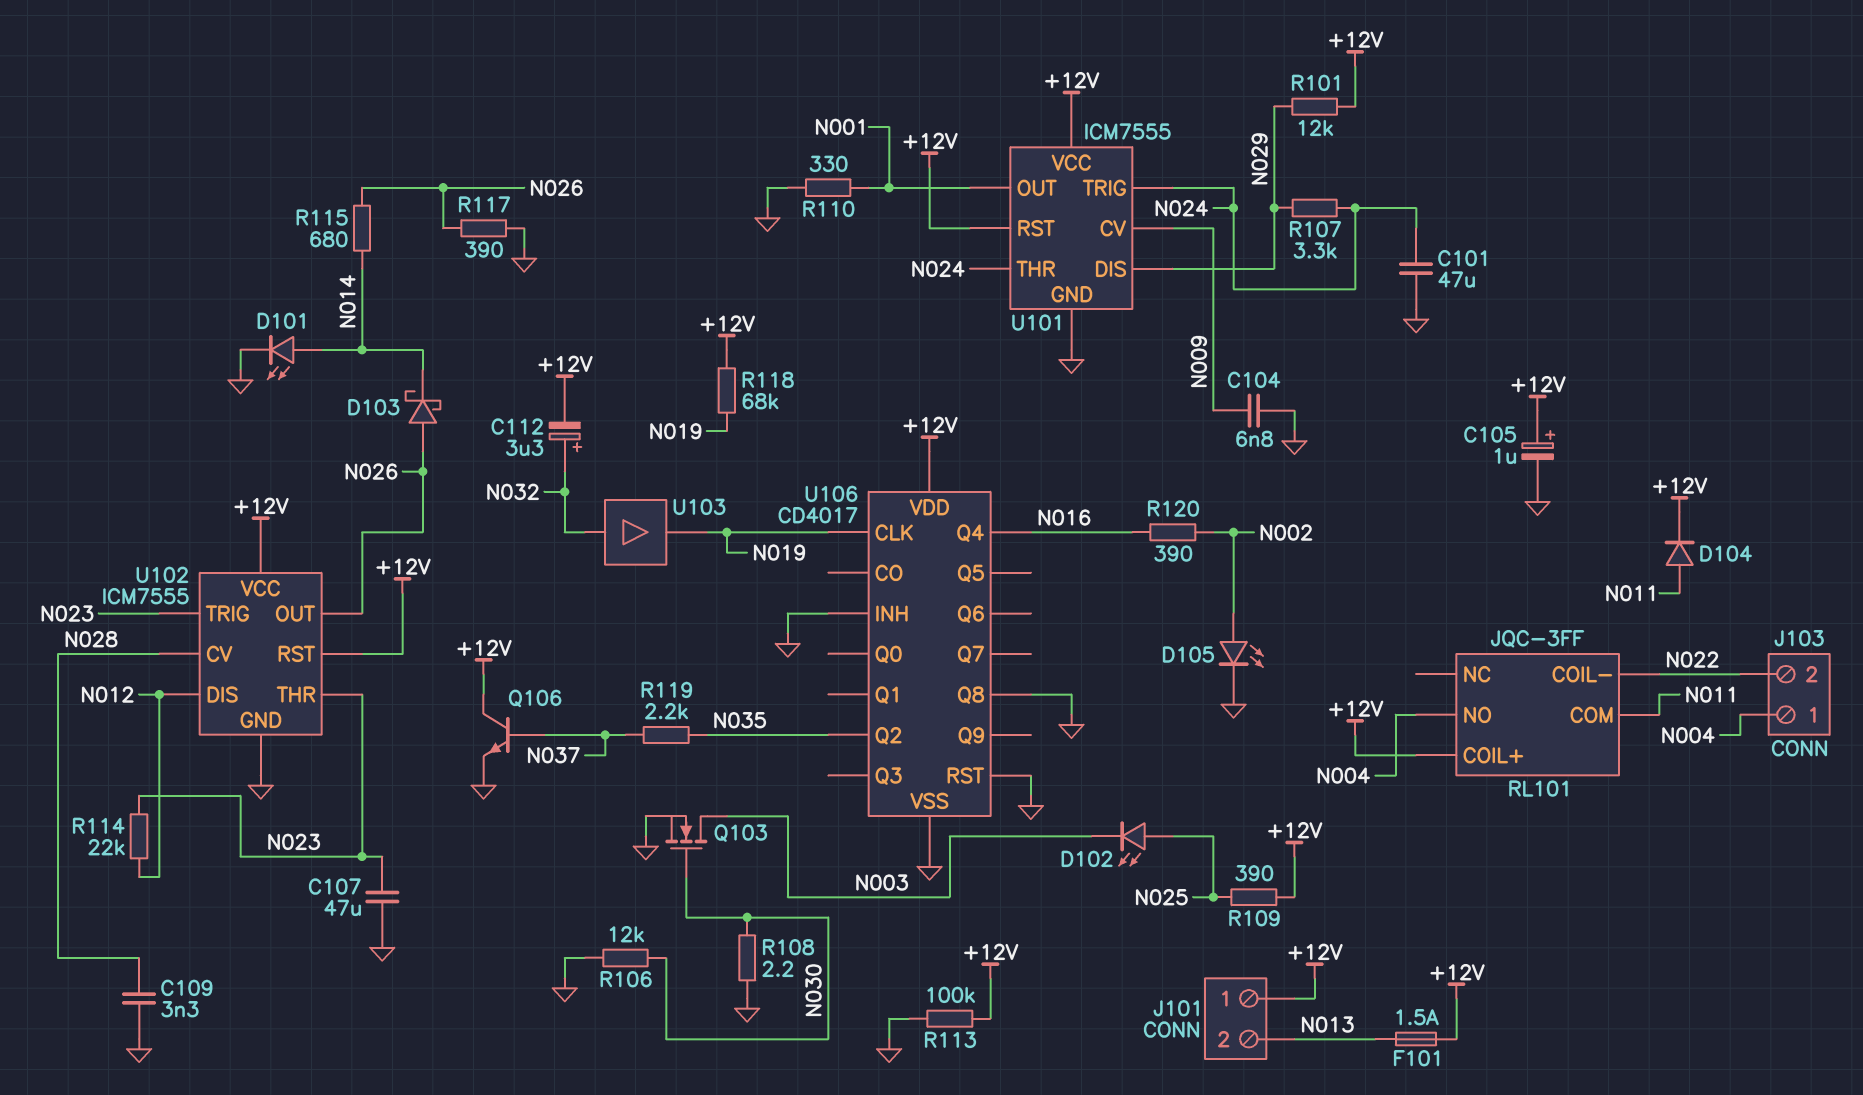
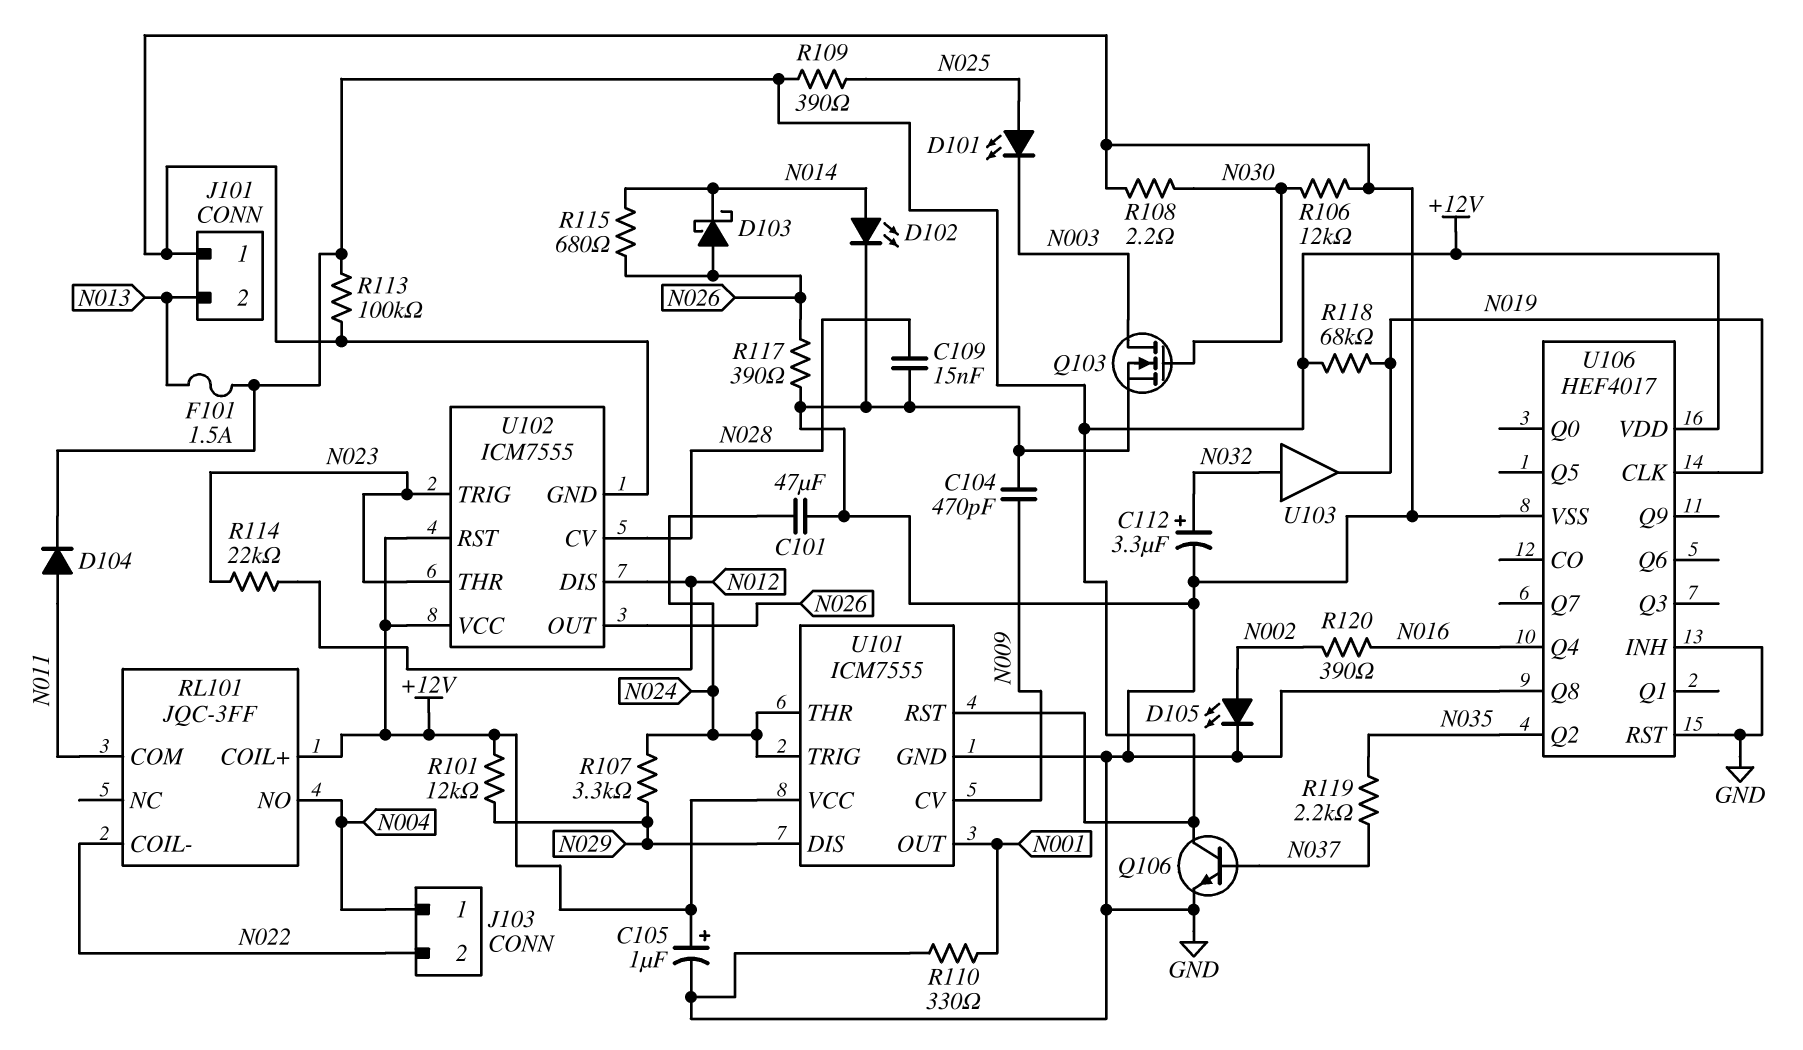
C104: 6.8nF (GND, N009) -> 470pF (GND, N009)
C107: 47uF (GND, N023) -> none
C109: 3.3nF (GND, N028) -> 15nF (GND, N028)
C112: 3.3uF (plus N032, minus +12V) -> 3.3uF (plus N032, minus GND)
D101: LED (A N014, K GND) -> LED (A N025, K N003)
D102: LED (A N025, K N003) -> LED (A N014, K GND)
J101 pin 1: +12V -> GND
U106: CD4017 -> HEF4017

